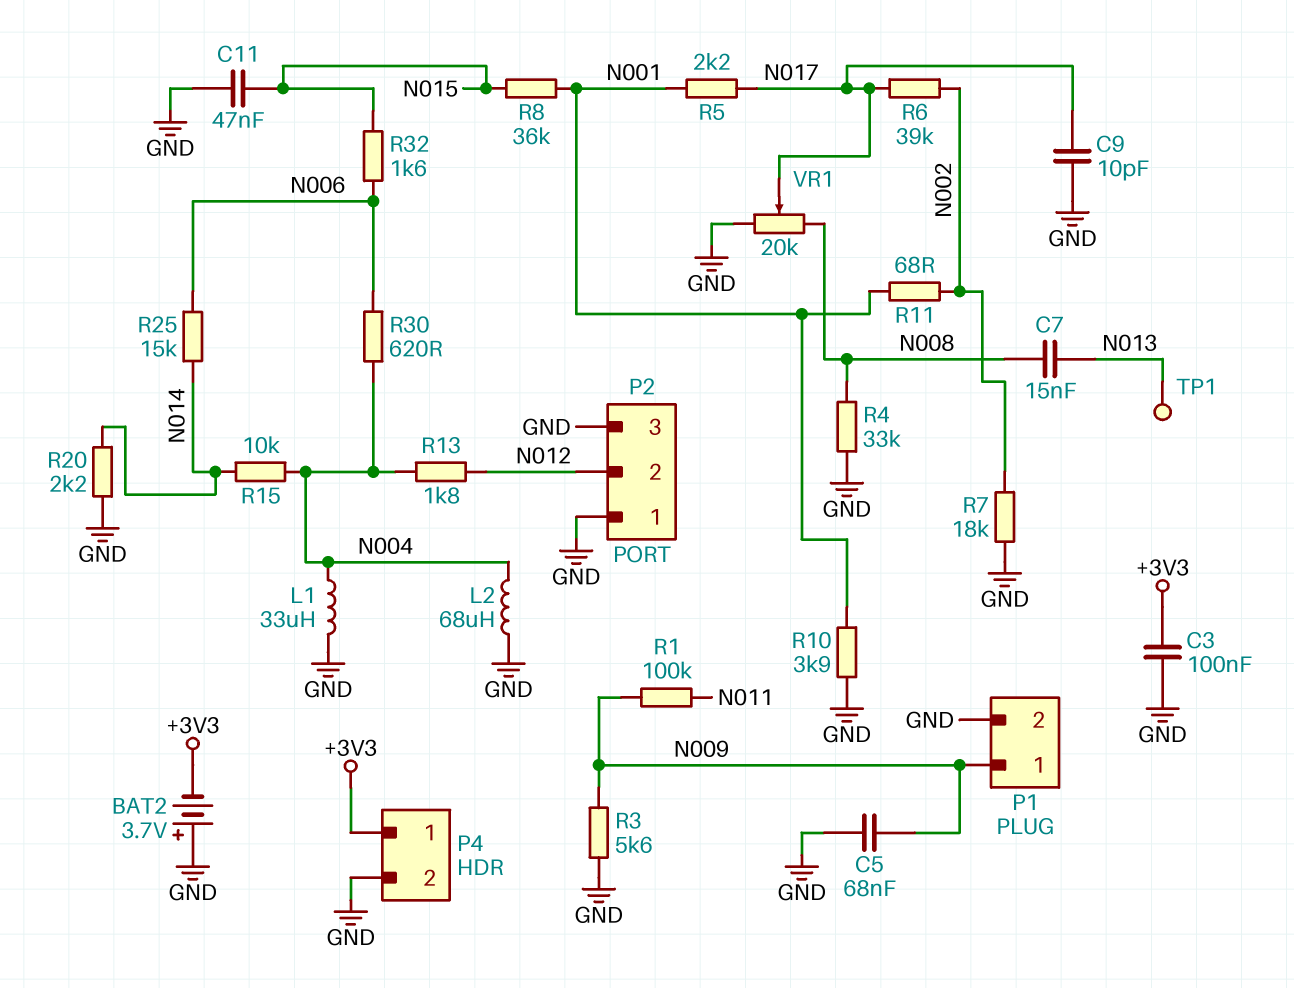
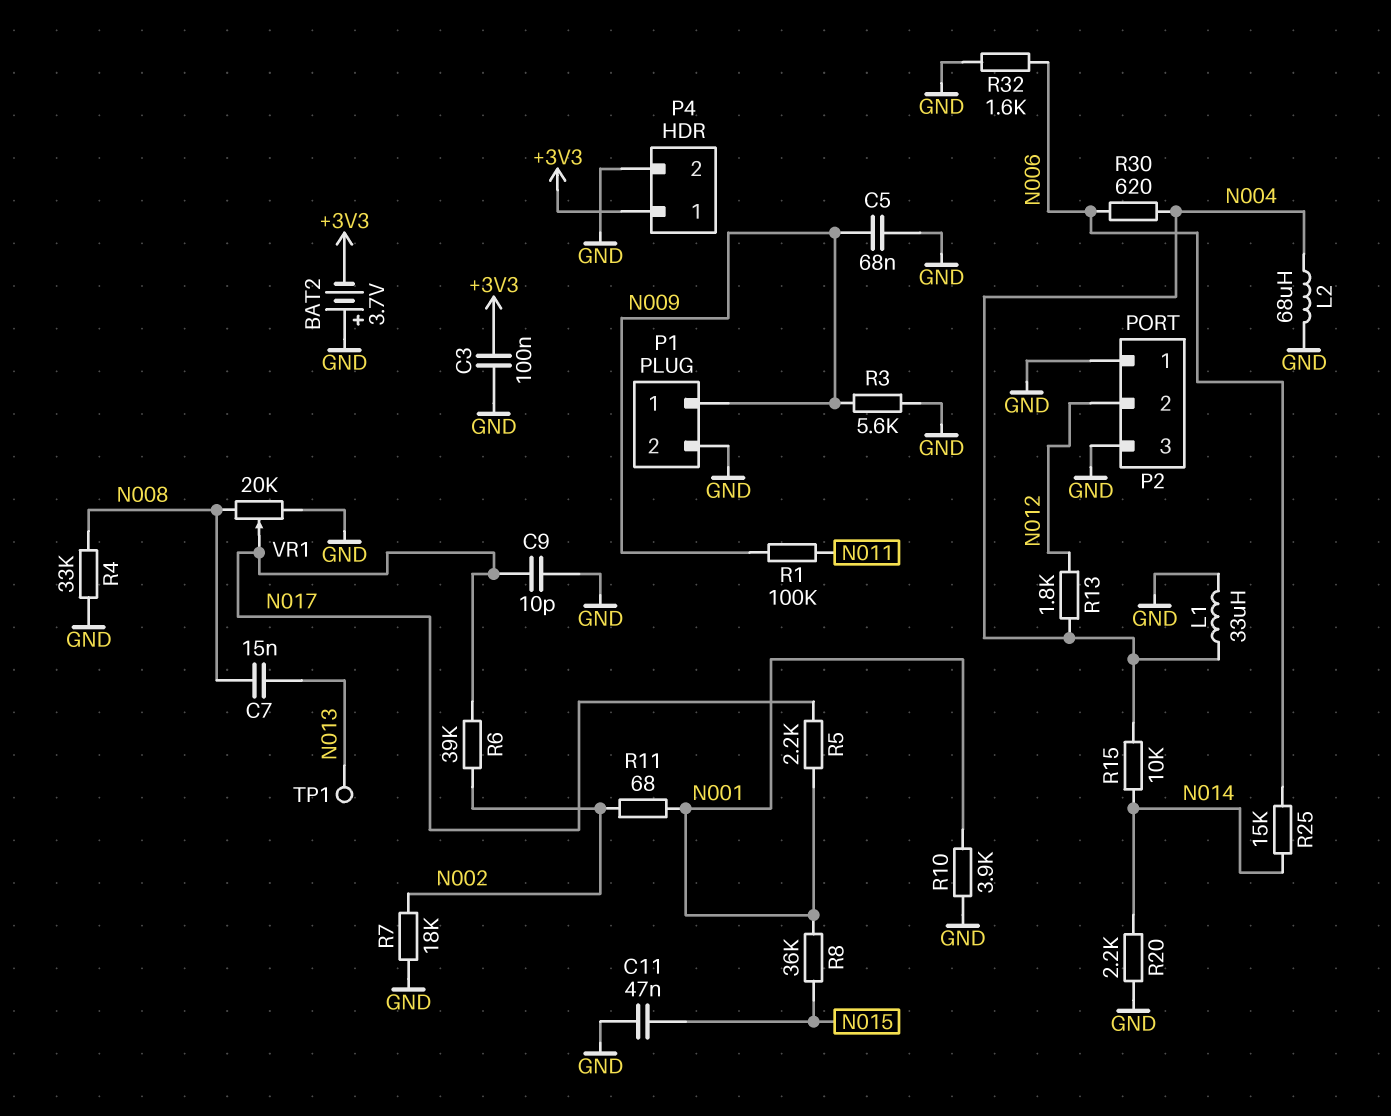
R32: 1.6k (N006, N015) -> 1.6k (GND, N006)

